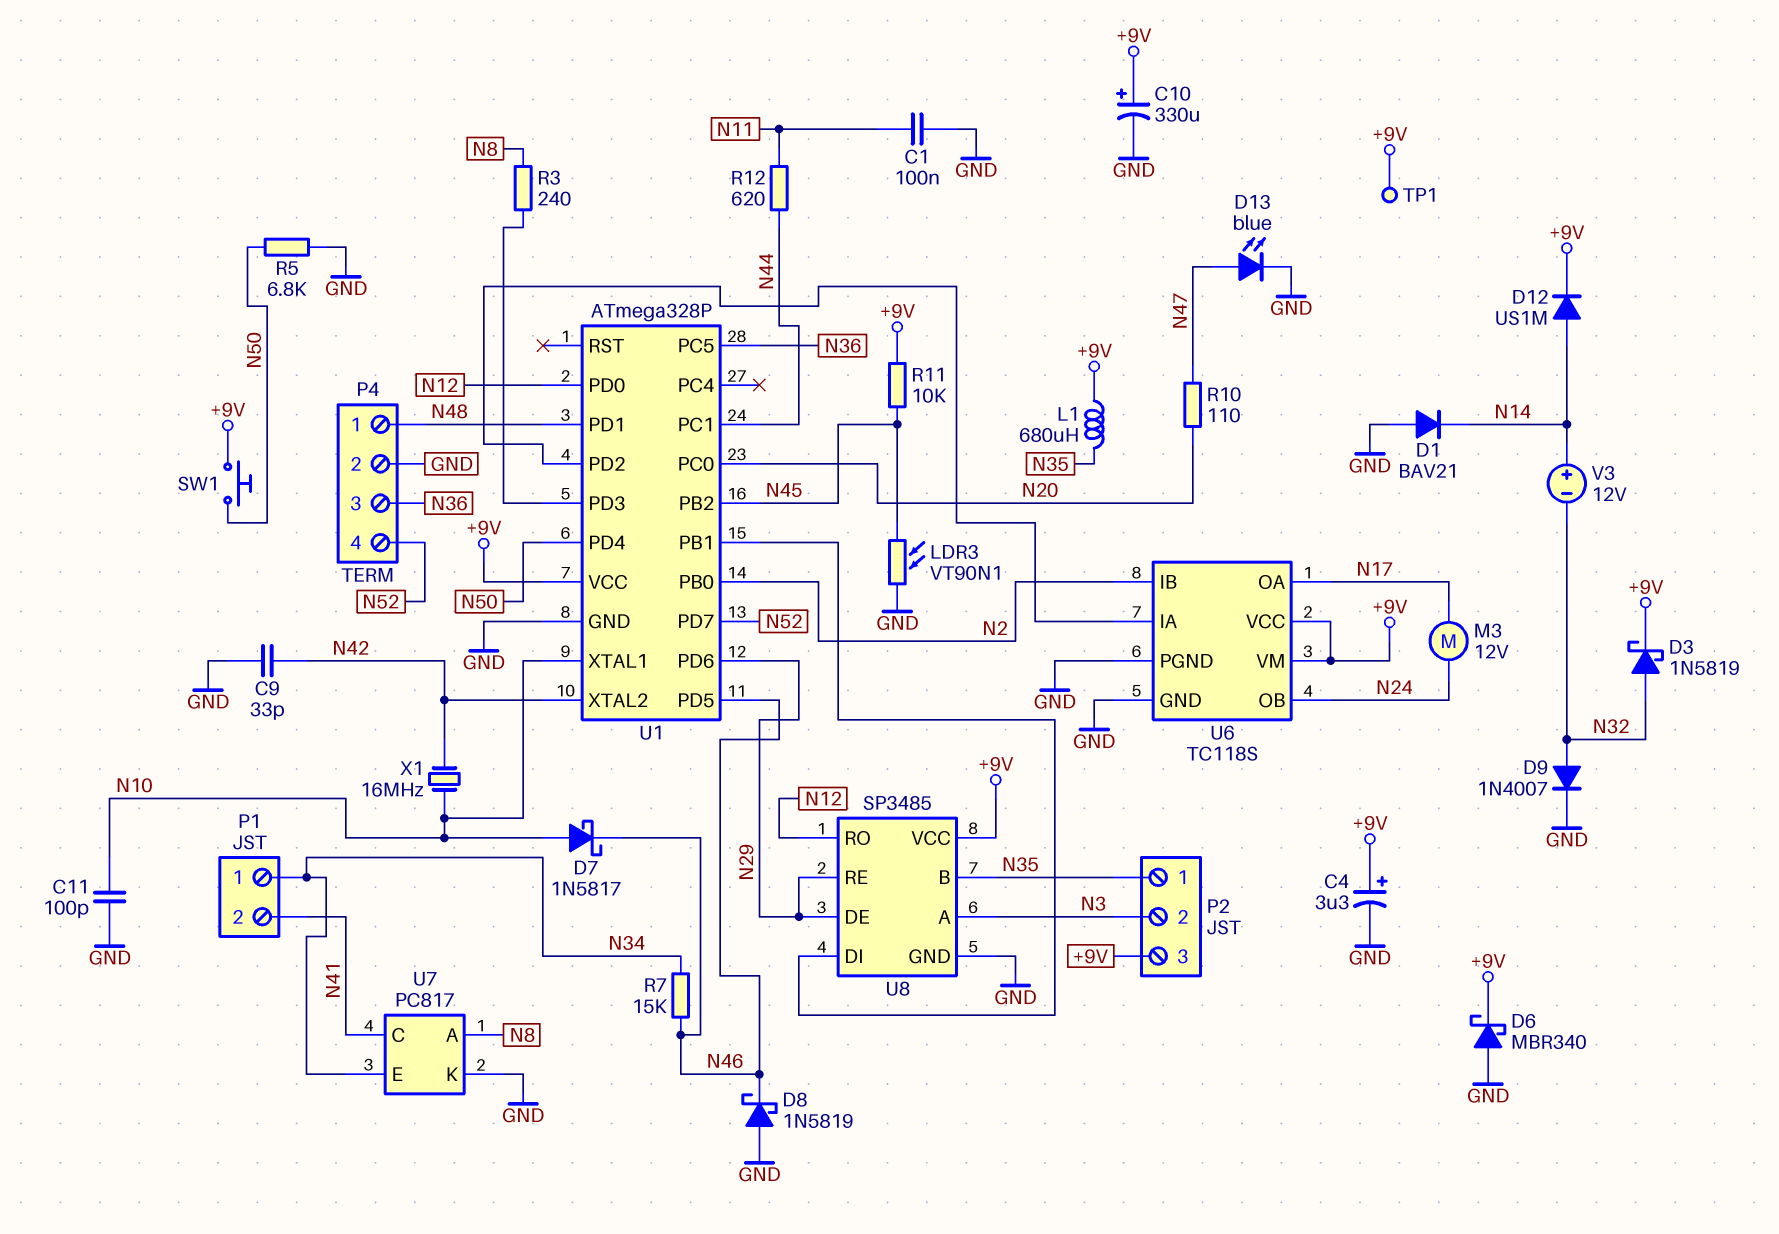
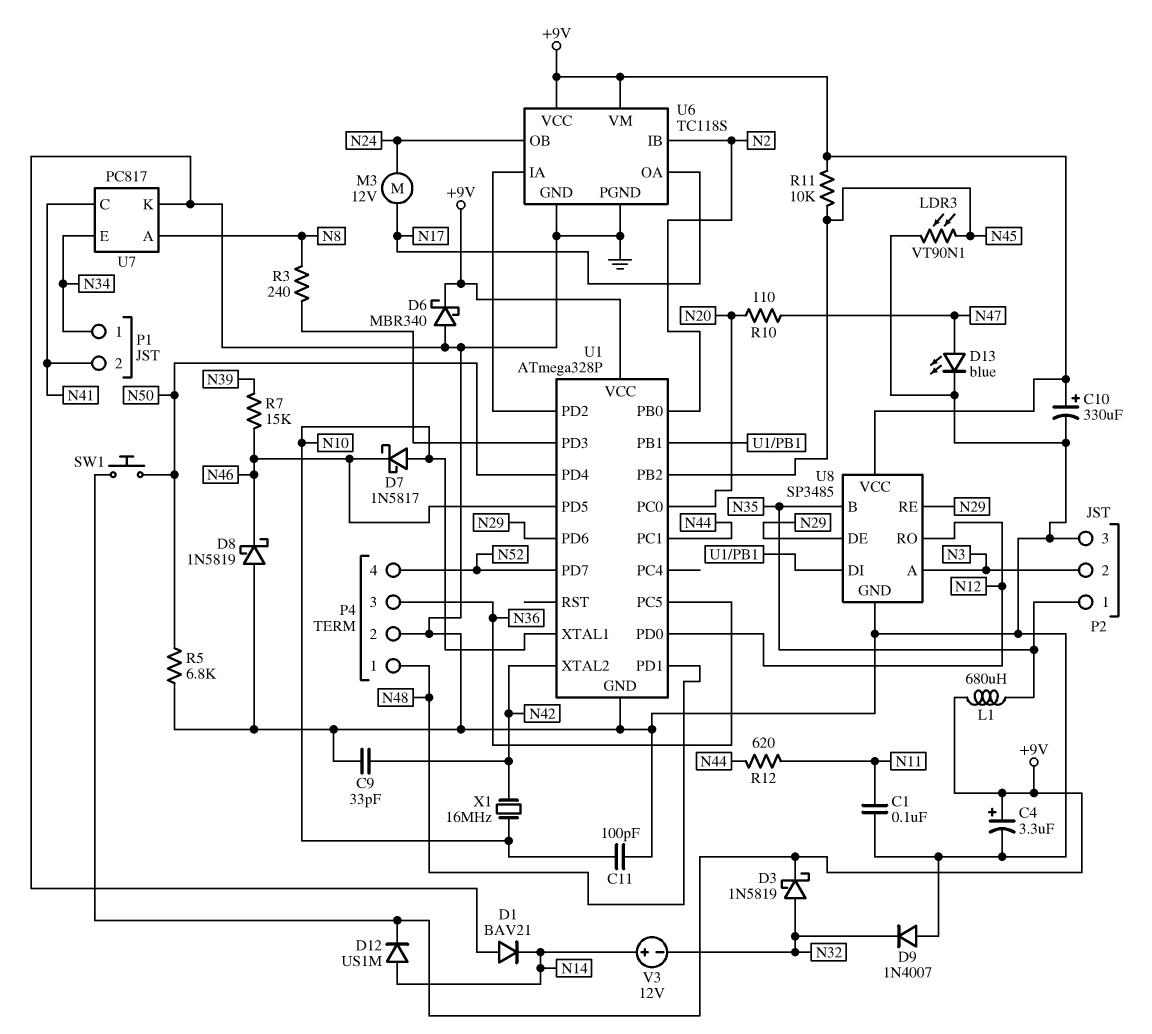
D9: diode 1N4007 (A N32, K GND) -> diode 1N4007 (A GND, K N32)
P2 pin 3: +9V -> GND
R7: 15k (N34, N46) -> 15k (N39, N46)
TP1: test point (+9V) -> none

